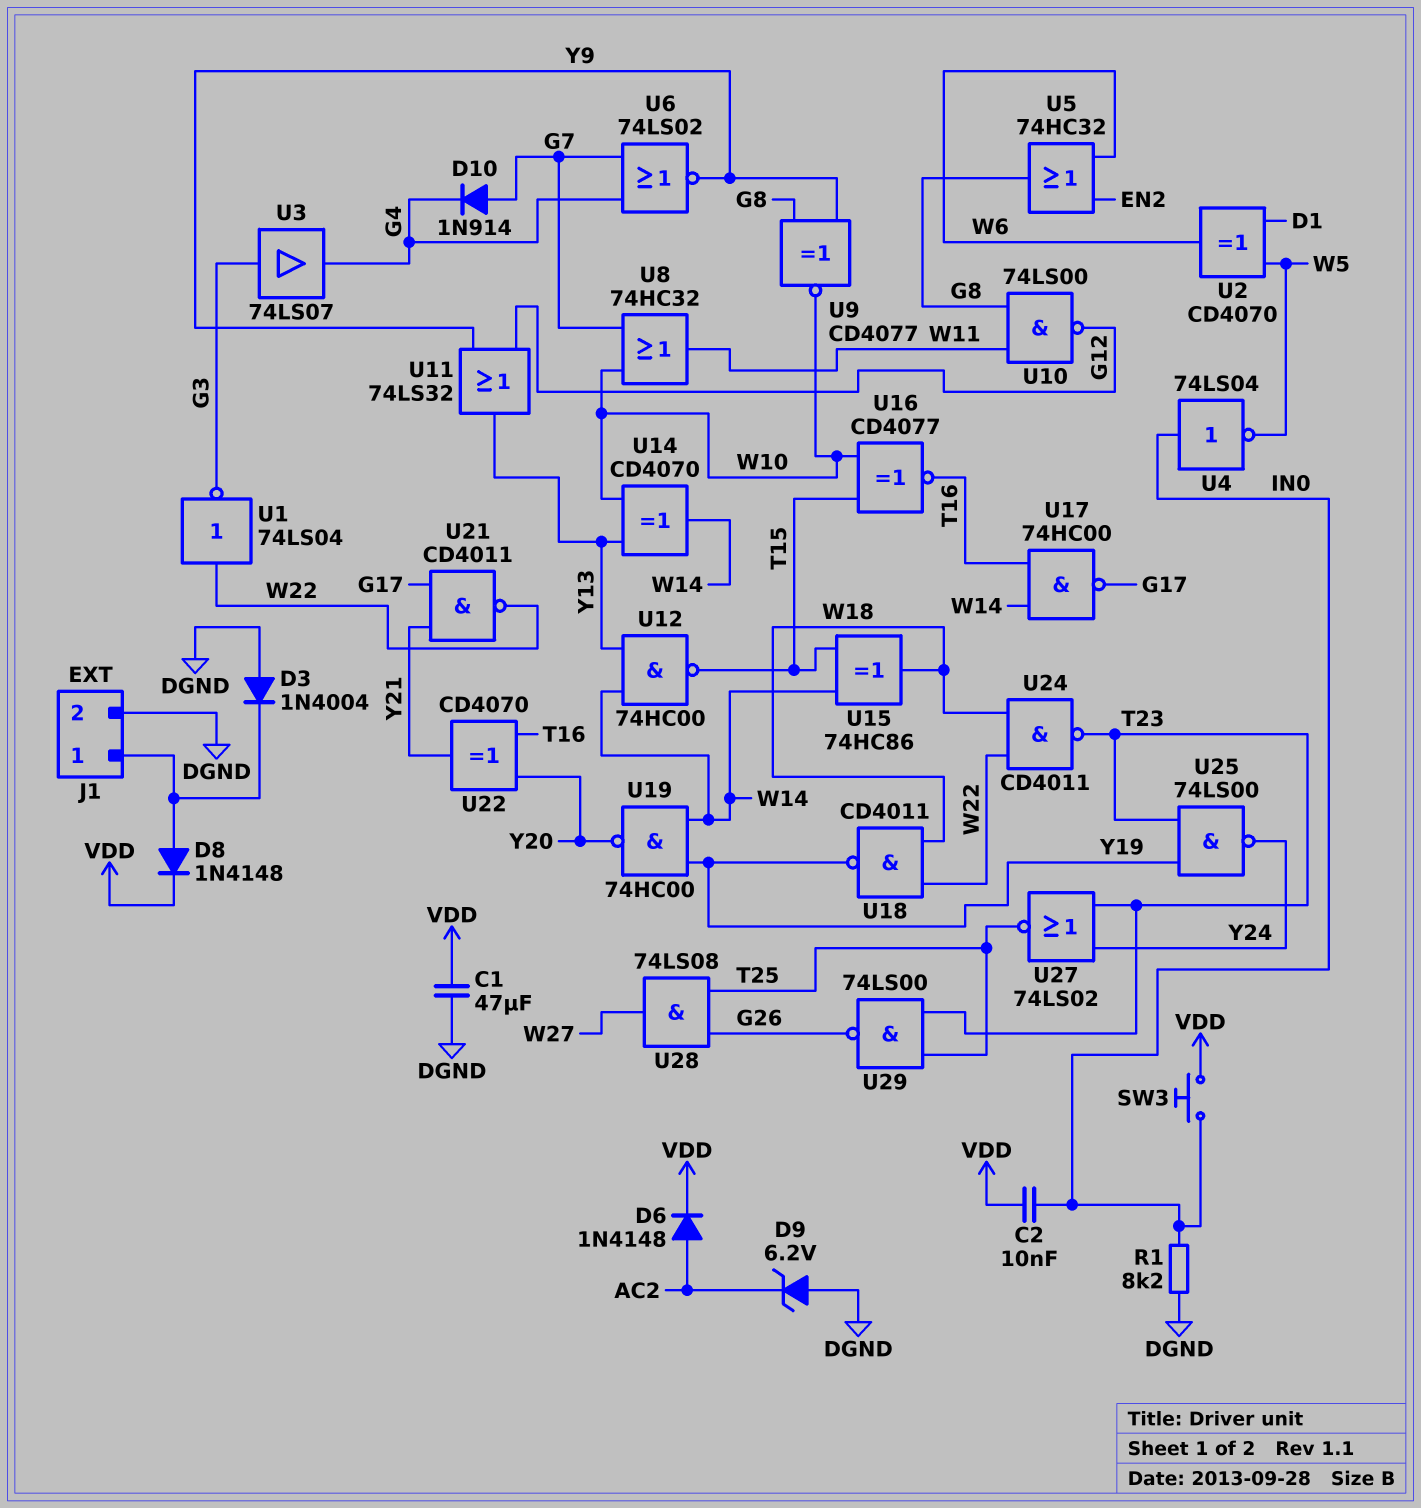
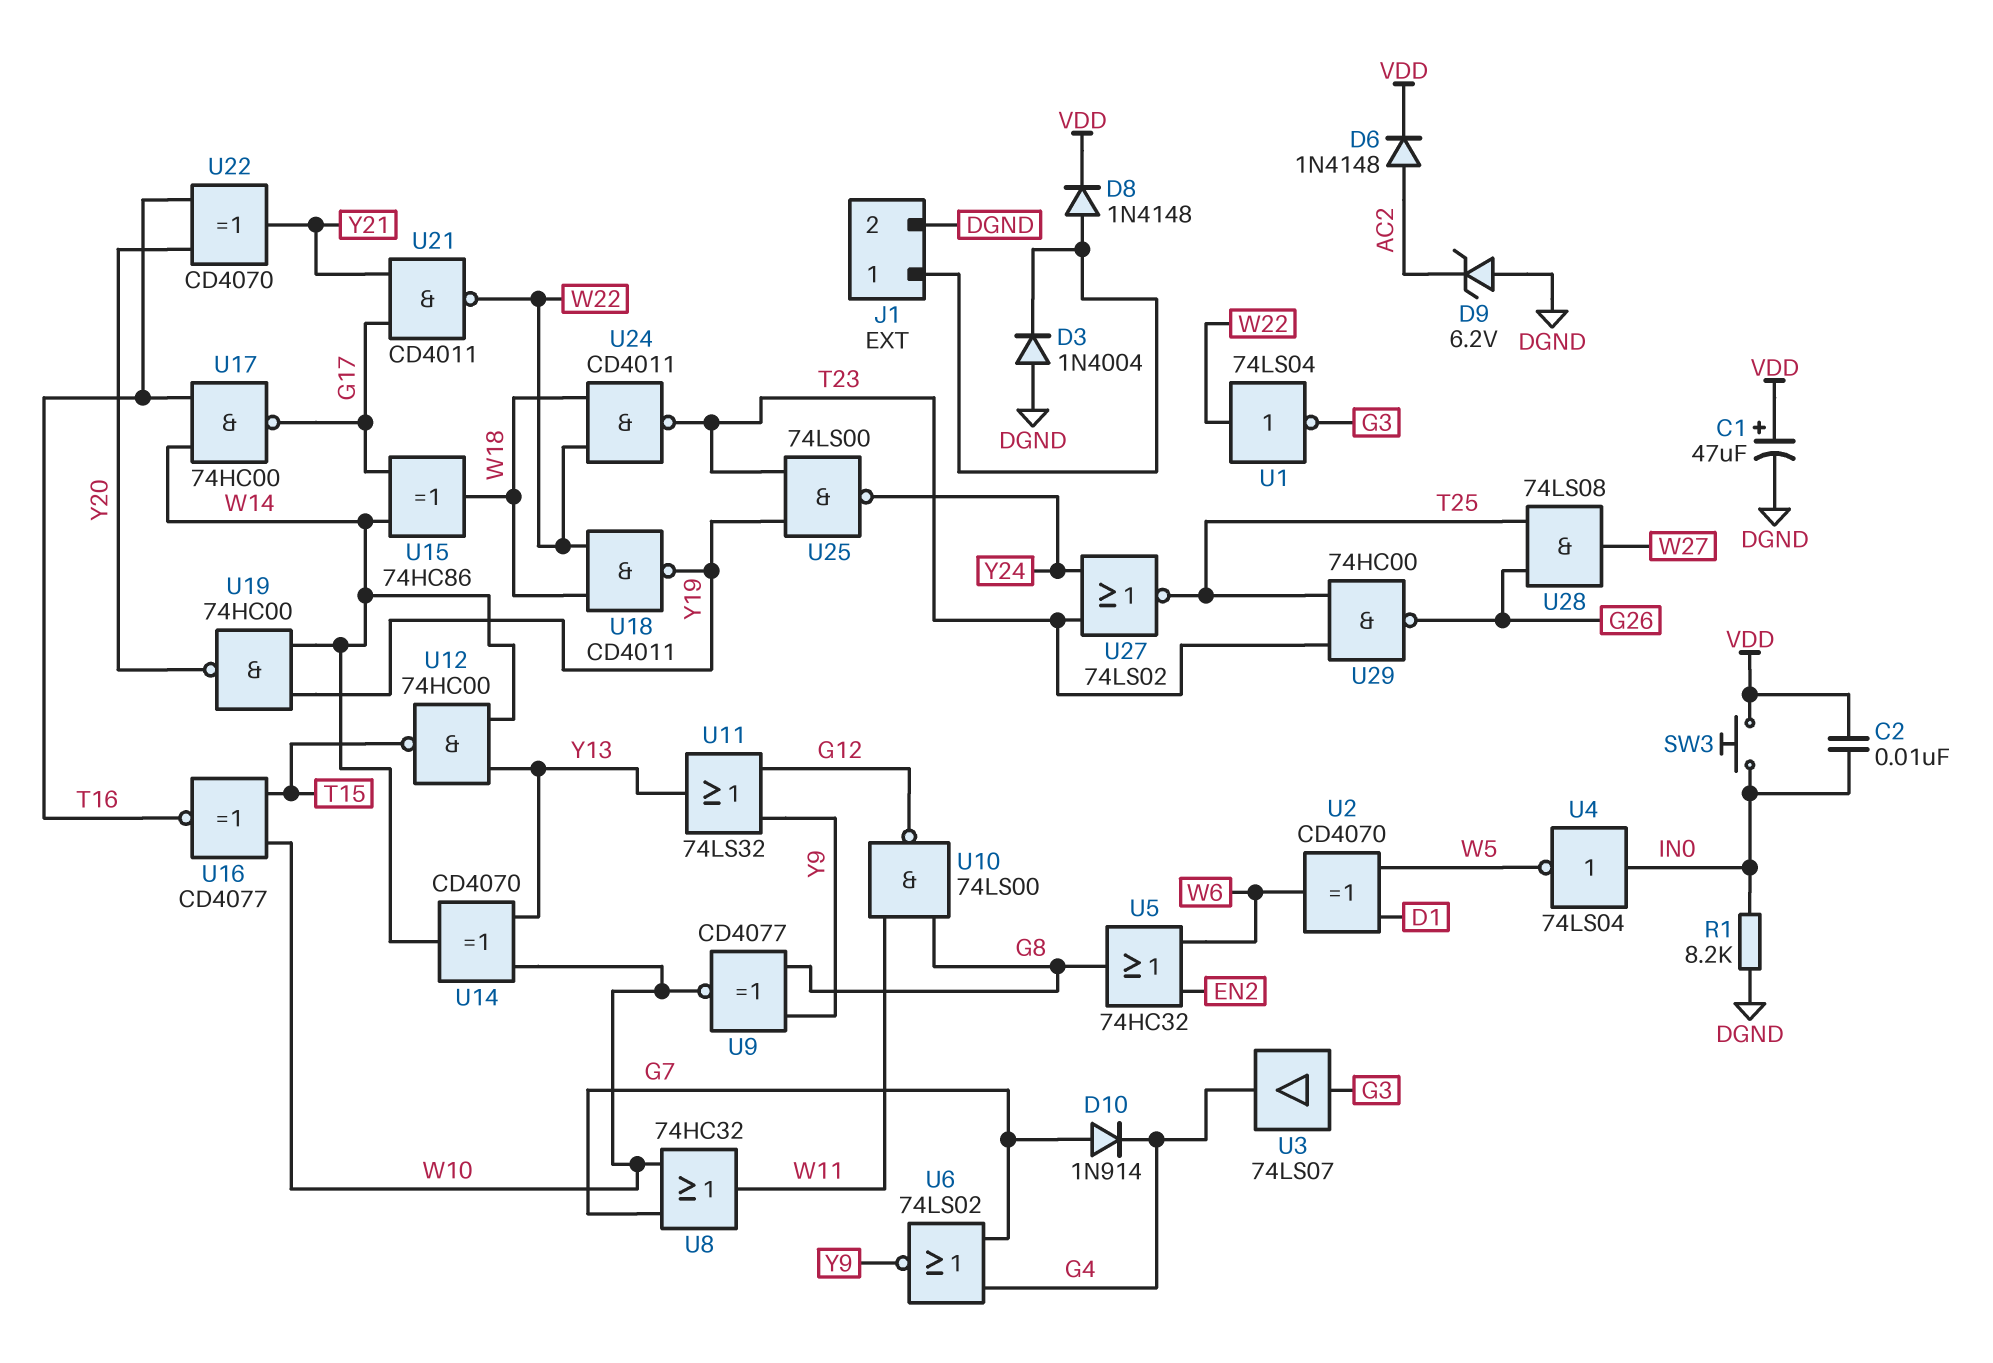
C1: 47uF (DGND, VDD) -> 47uF (plus VDD, minus DGND)
U15: XOR 74HC86 (in T15, in W14, out W18) -> XOR 74HC86 (in G17, in W14, out W18)
U29: NAND 74LS00 (in T23, in T25, out G26) -> NAND 74HC00 (in T23, in T25, out G26)

